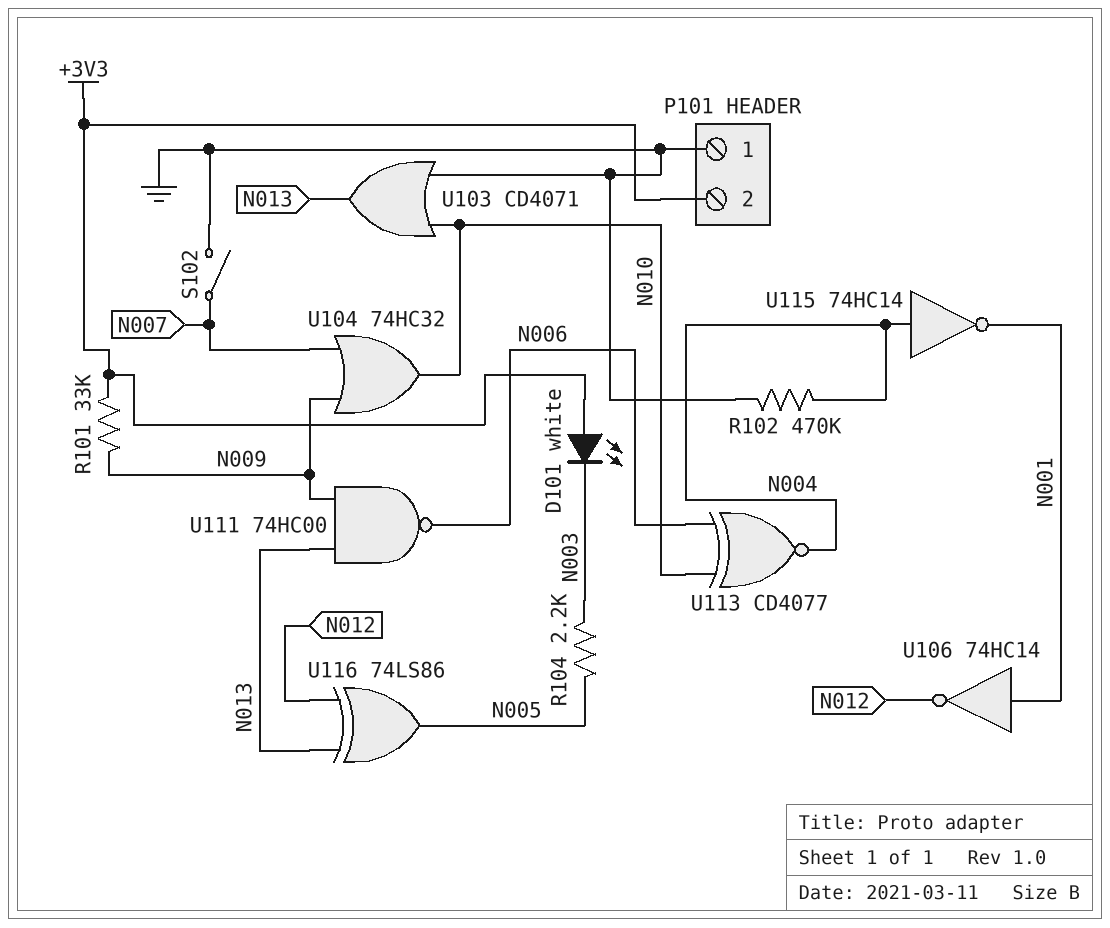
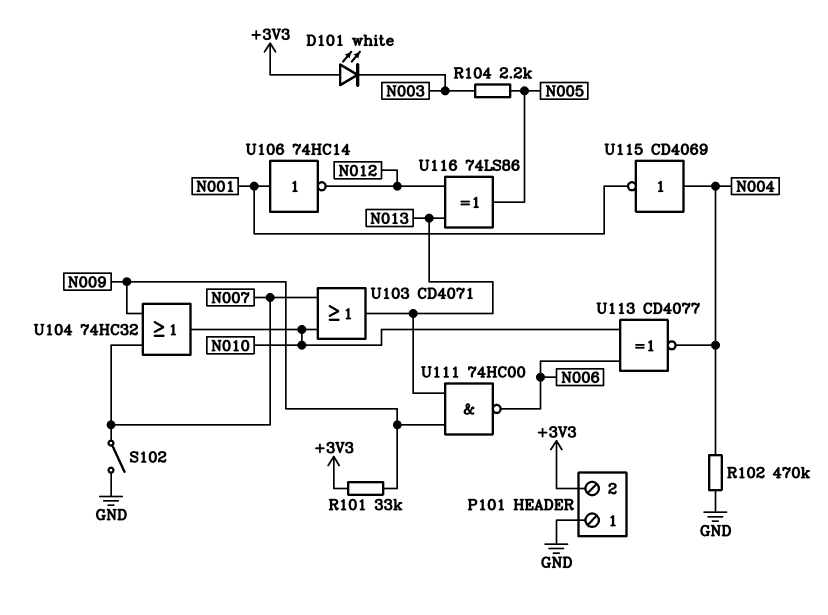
U103: OR CD4071 (in GND, in N010, out N013) -> OR CD4071 (in N007, in N010, out N013)
U115: NOT 74HC14 (in N004, out N001) -> NOT CD4069 (in N004, out N001)

